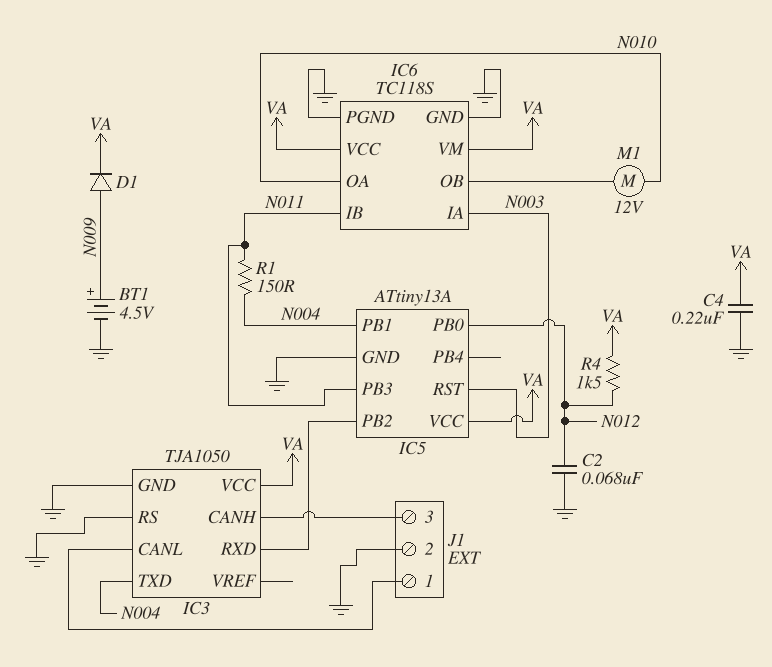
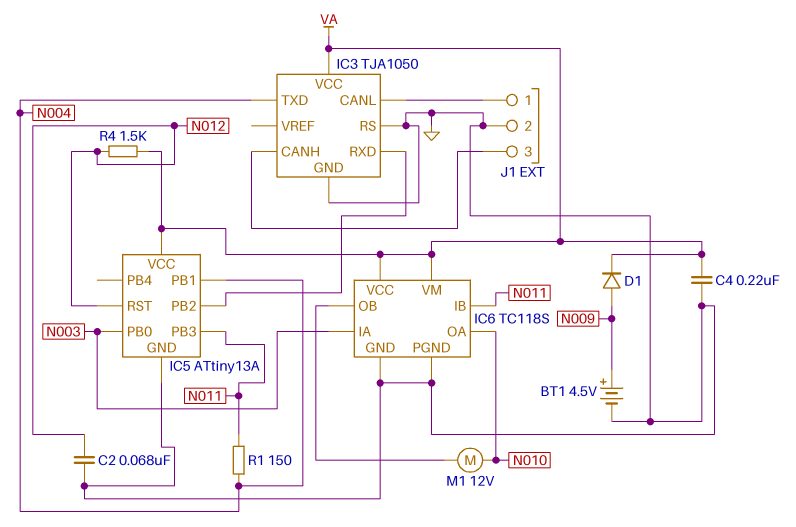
IC5 pin PB0: N012 -> N003
IC5 pin RST: N003 -> N012

